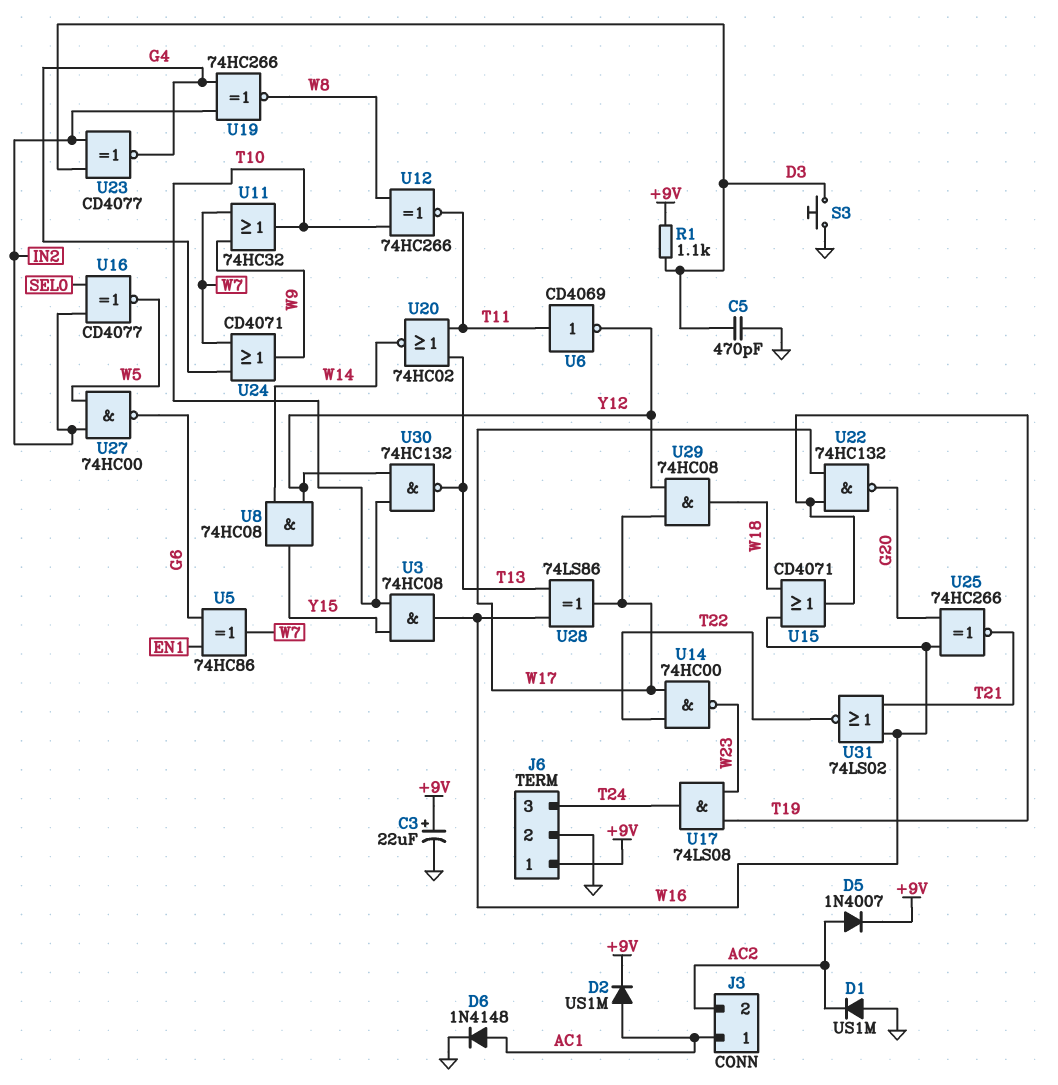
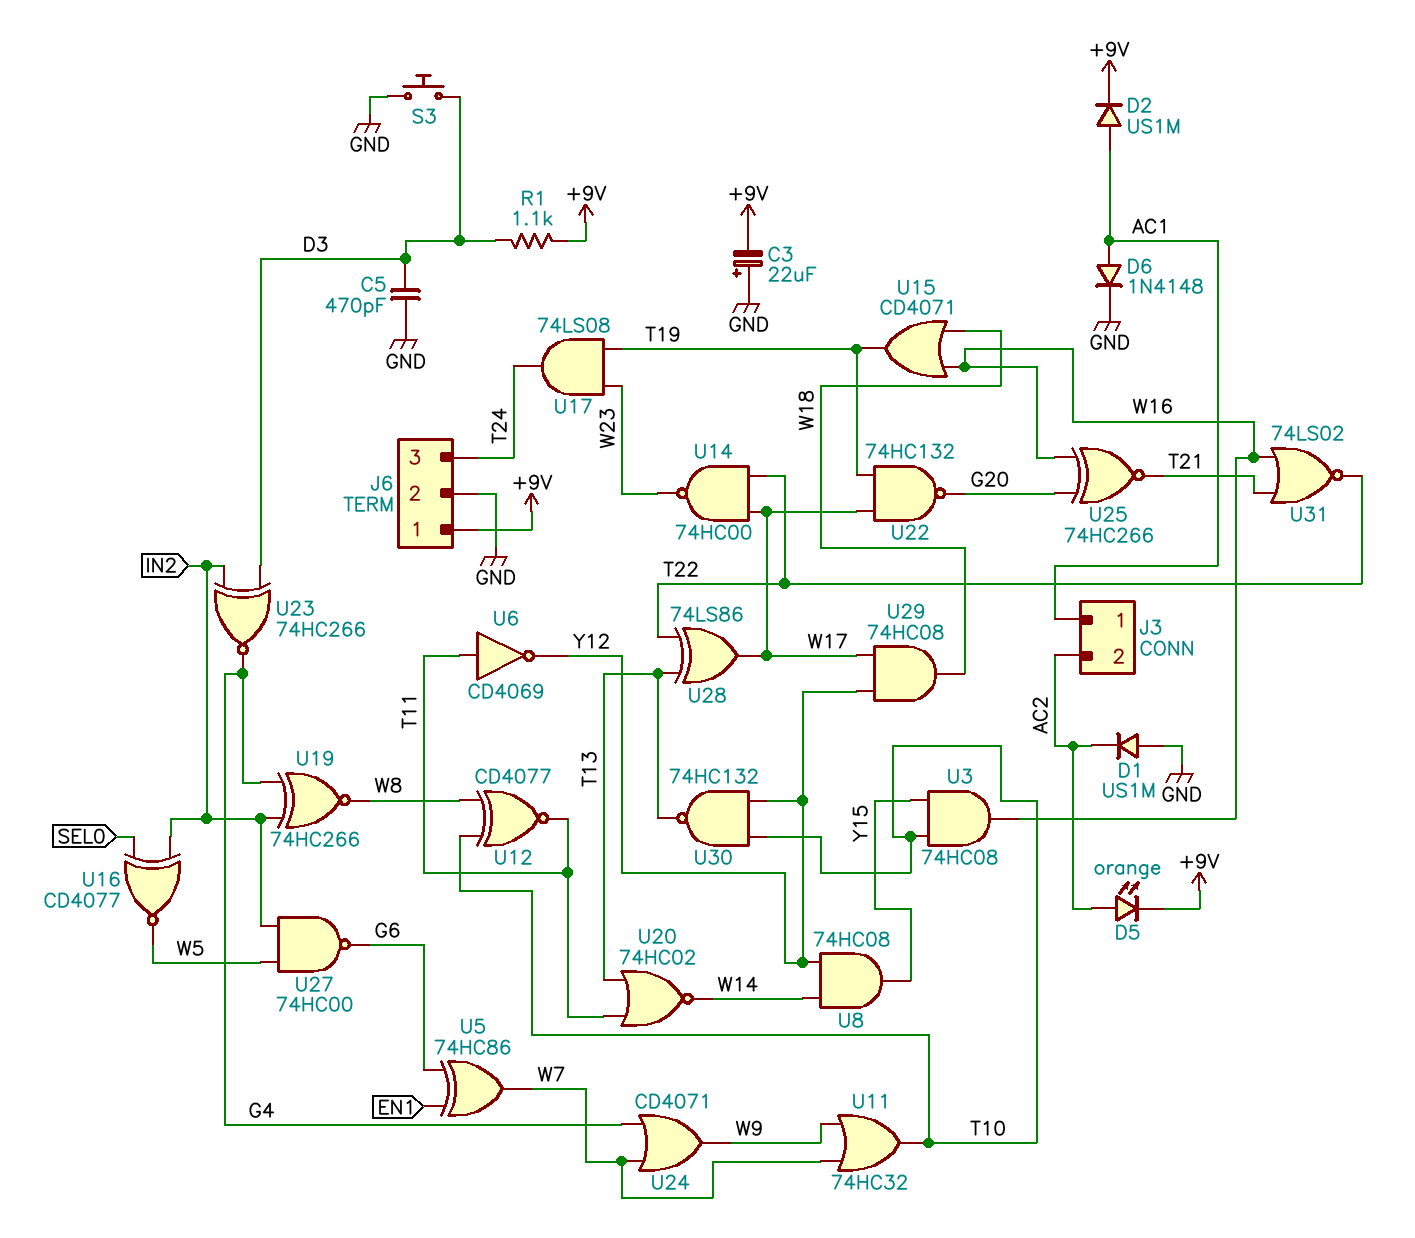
C3: 22uF (plus +9V, minus GND) -> 22uF (plus GND, minus +9V)
D5: diode 1N4007 (A AC2, K +9V) -> LED orange (A AC2, K +9V)
U12: XNOR 74HC266 (in T10, in W8, out T11) -> XNOR CD4077 (in T10, in W8, out T11)
U23: XNOR CD4077 (in D3, in IN2, out G4) -> XNOR 74HC266 (in D3, in IN2, out G4)
U28: XOR 74LS86 (in T13, in W16, out W17) -> XOR 74LS86 (in T13, in T22, out W17)

